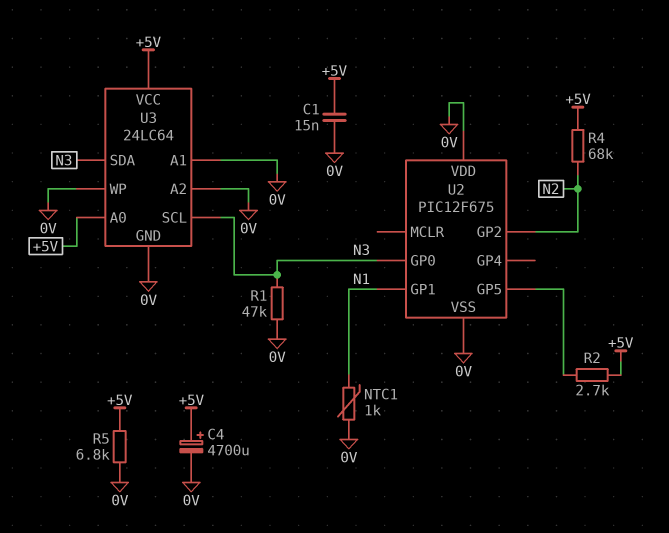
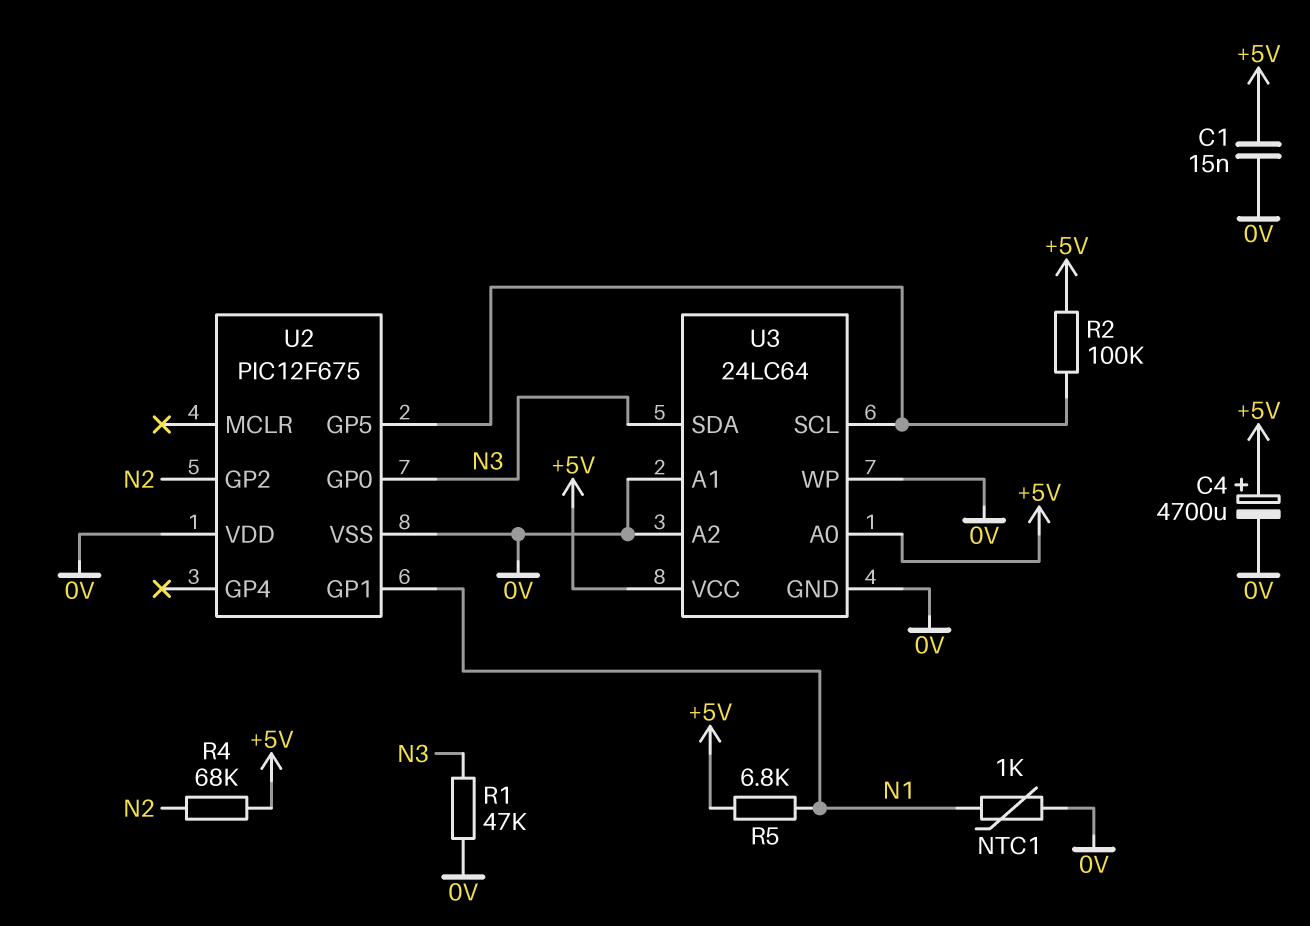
R2: 2.7k (+5V, U2/GP5) -> 100k (+5V, U2/GP5)
R5: 6.8k (+5V, 0V) -> 6.8k (+5V, N1)
U3 pin SCL: N3 -> U2/GP5

